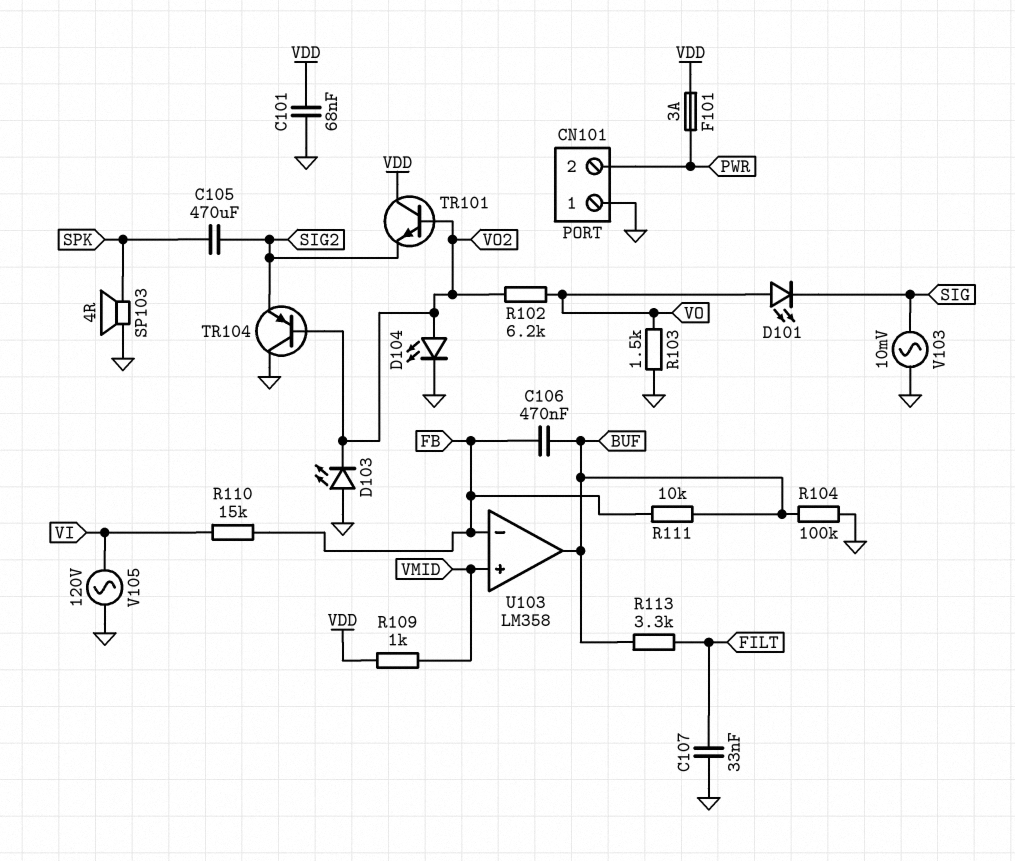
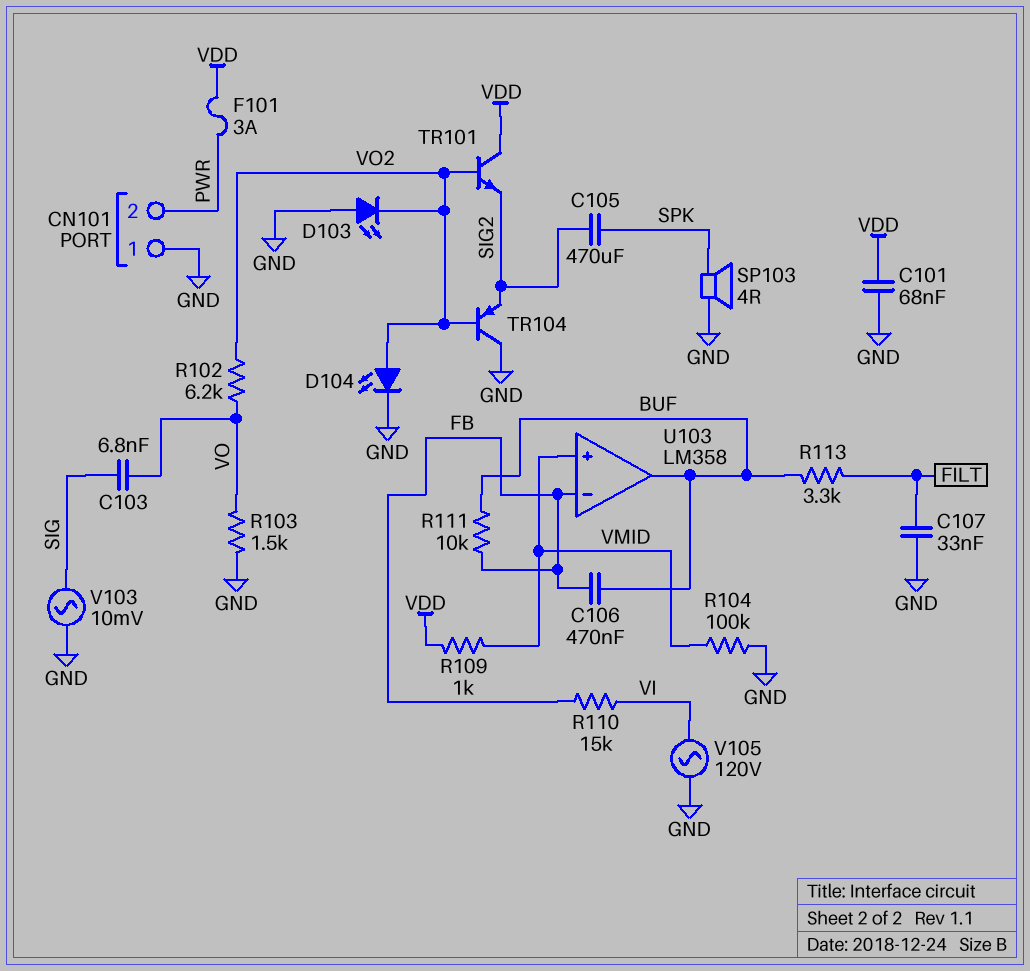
C103: none -> 6.8nF (SIG, VO)
D101: LED (A VO, K SIG) -> none
R104: 100k (BUF, GND) -> 100k (GND, VMID)

